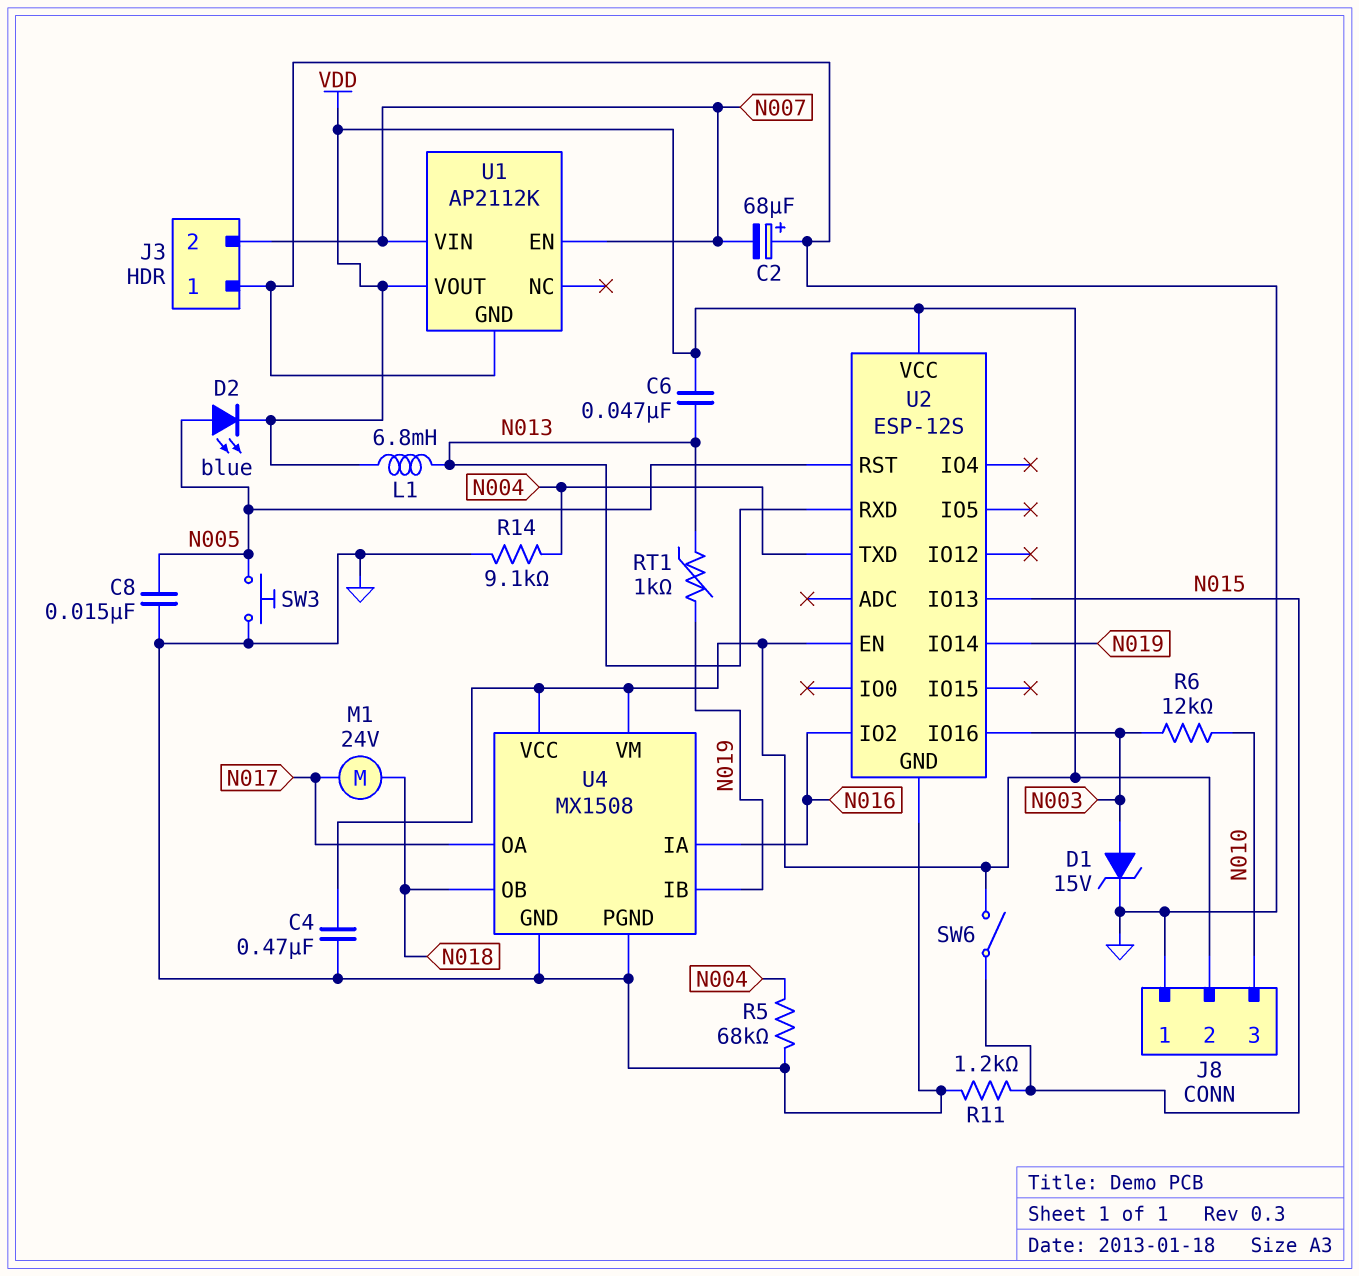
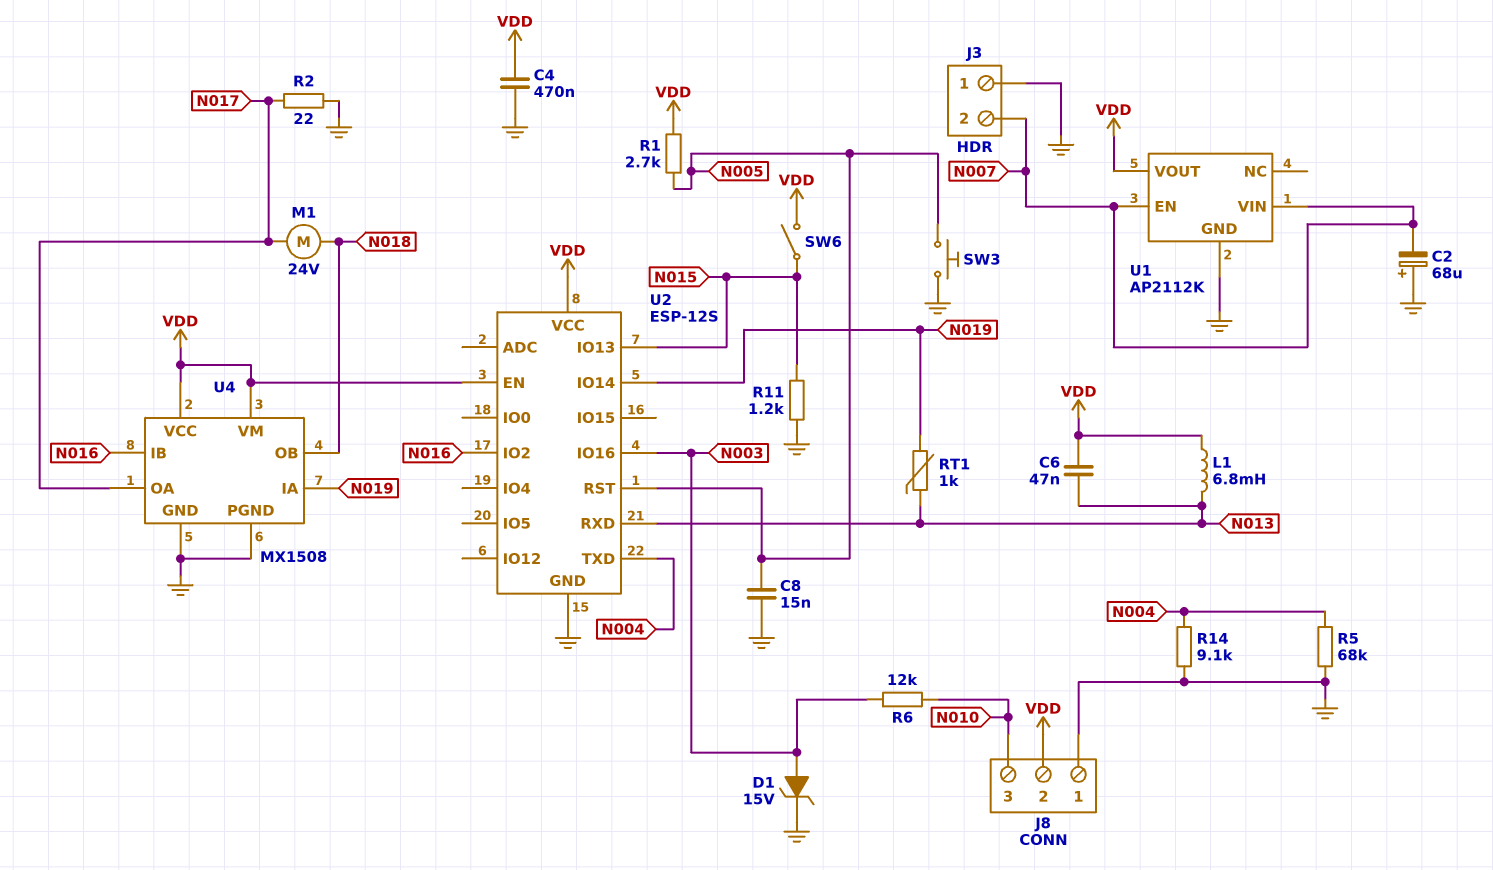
D2: LED blue (A N005, K VDD) -> none
R1: none -> 2.7k (N005, VDD)
R2: none -> 22 (GND, N017)
U4 pin IA: N016 -> N019
U4 pin IB: N019 -> N016

